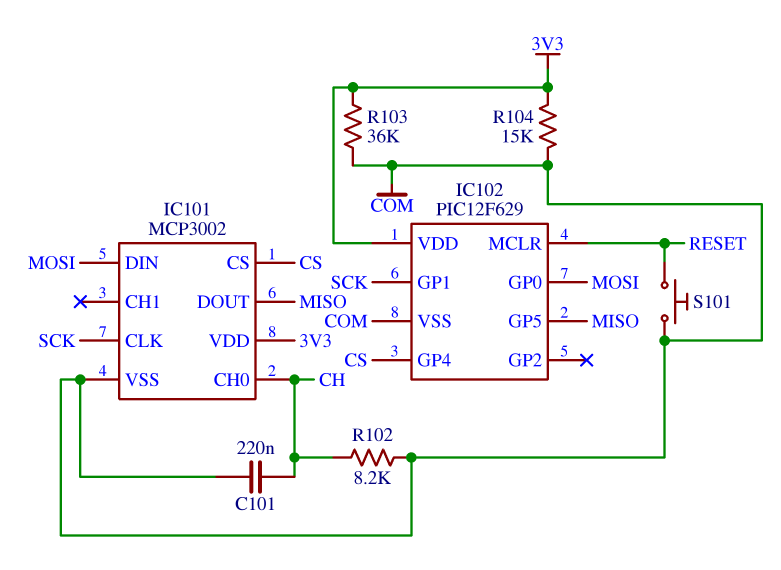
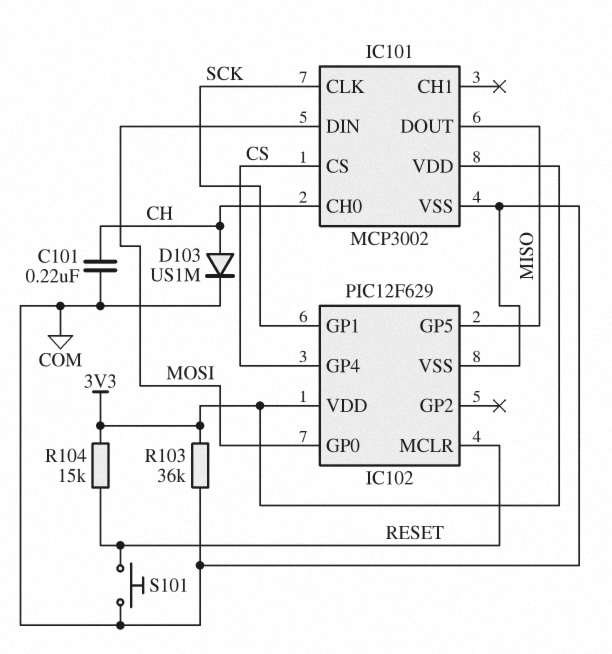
D103: none -> diode US1M (A CH, K COM)
R102: 8.2k (CH, COM) -> none
R104: 15k (3V3, COM) -> 15k (3V3, RESET)

